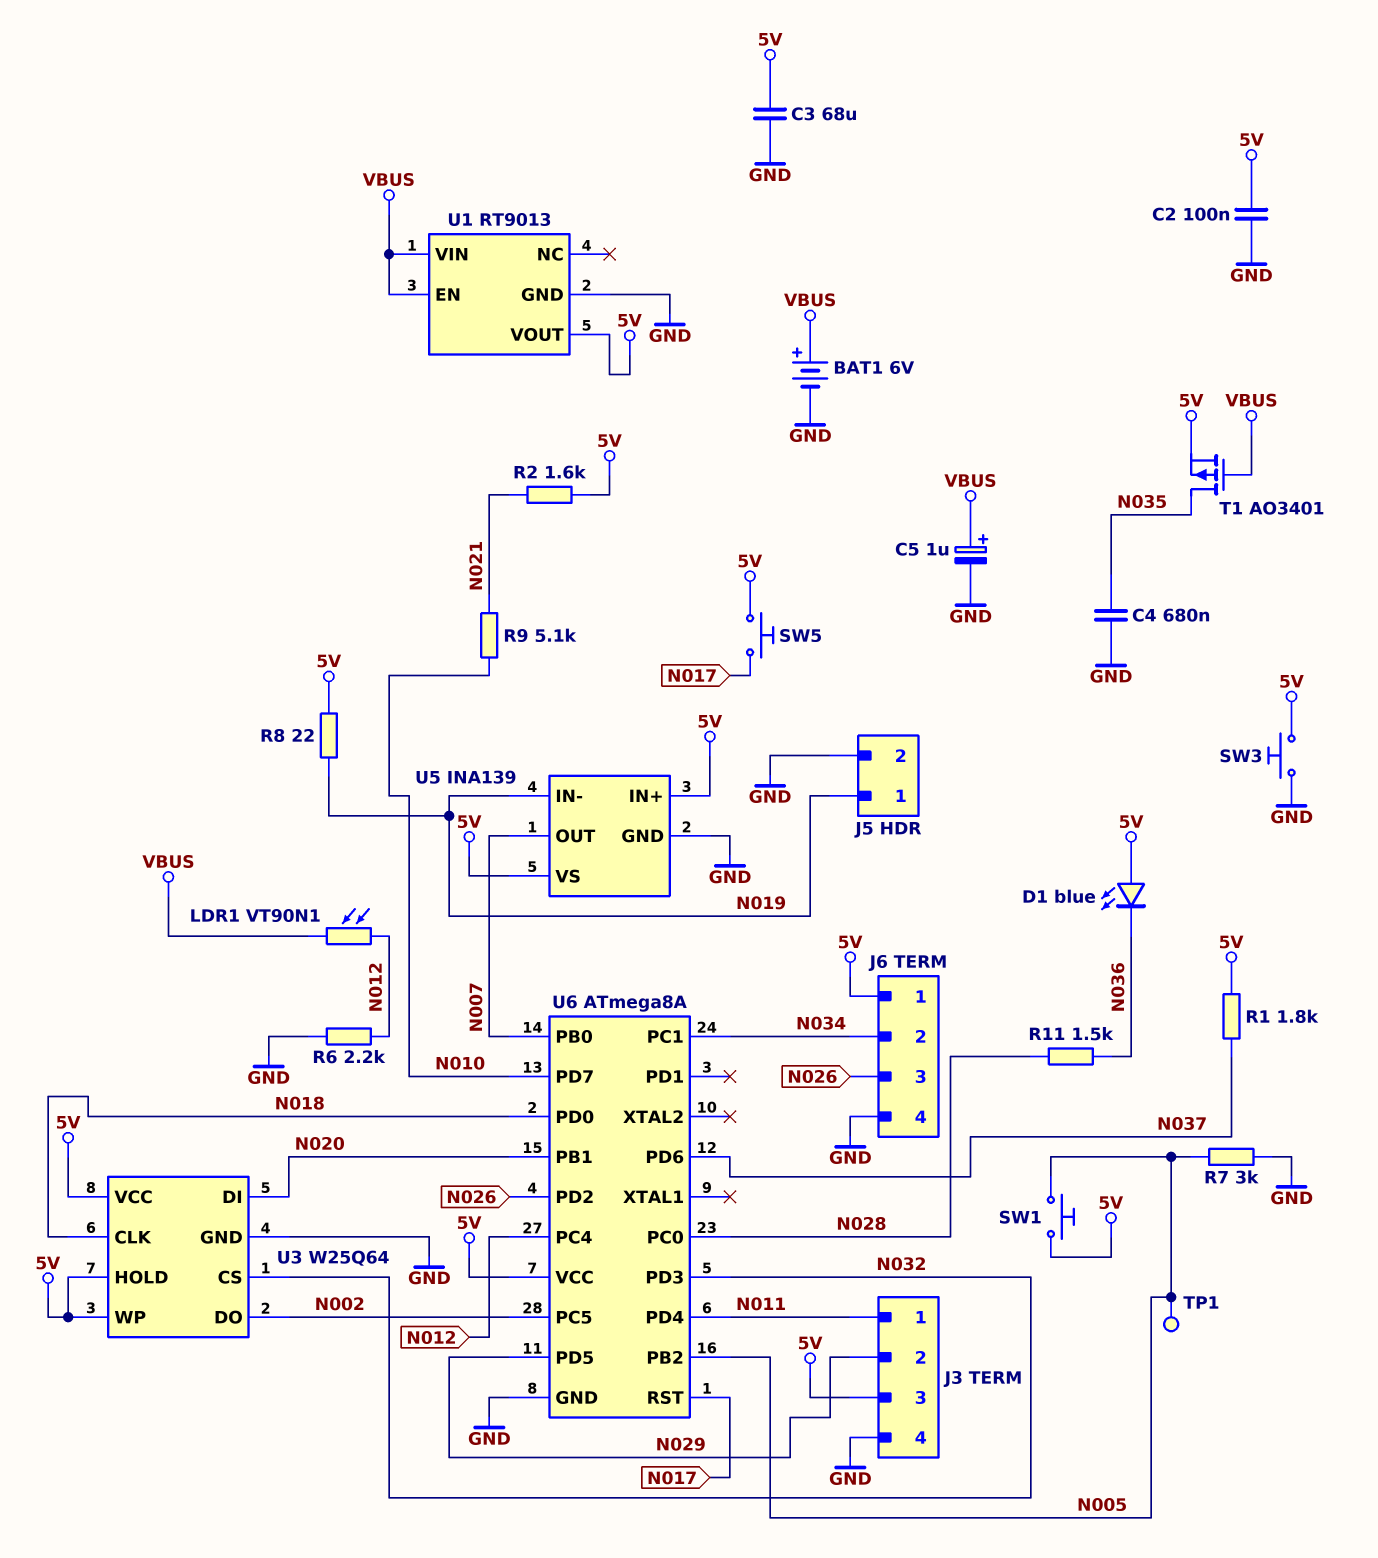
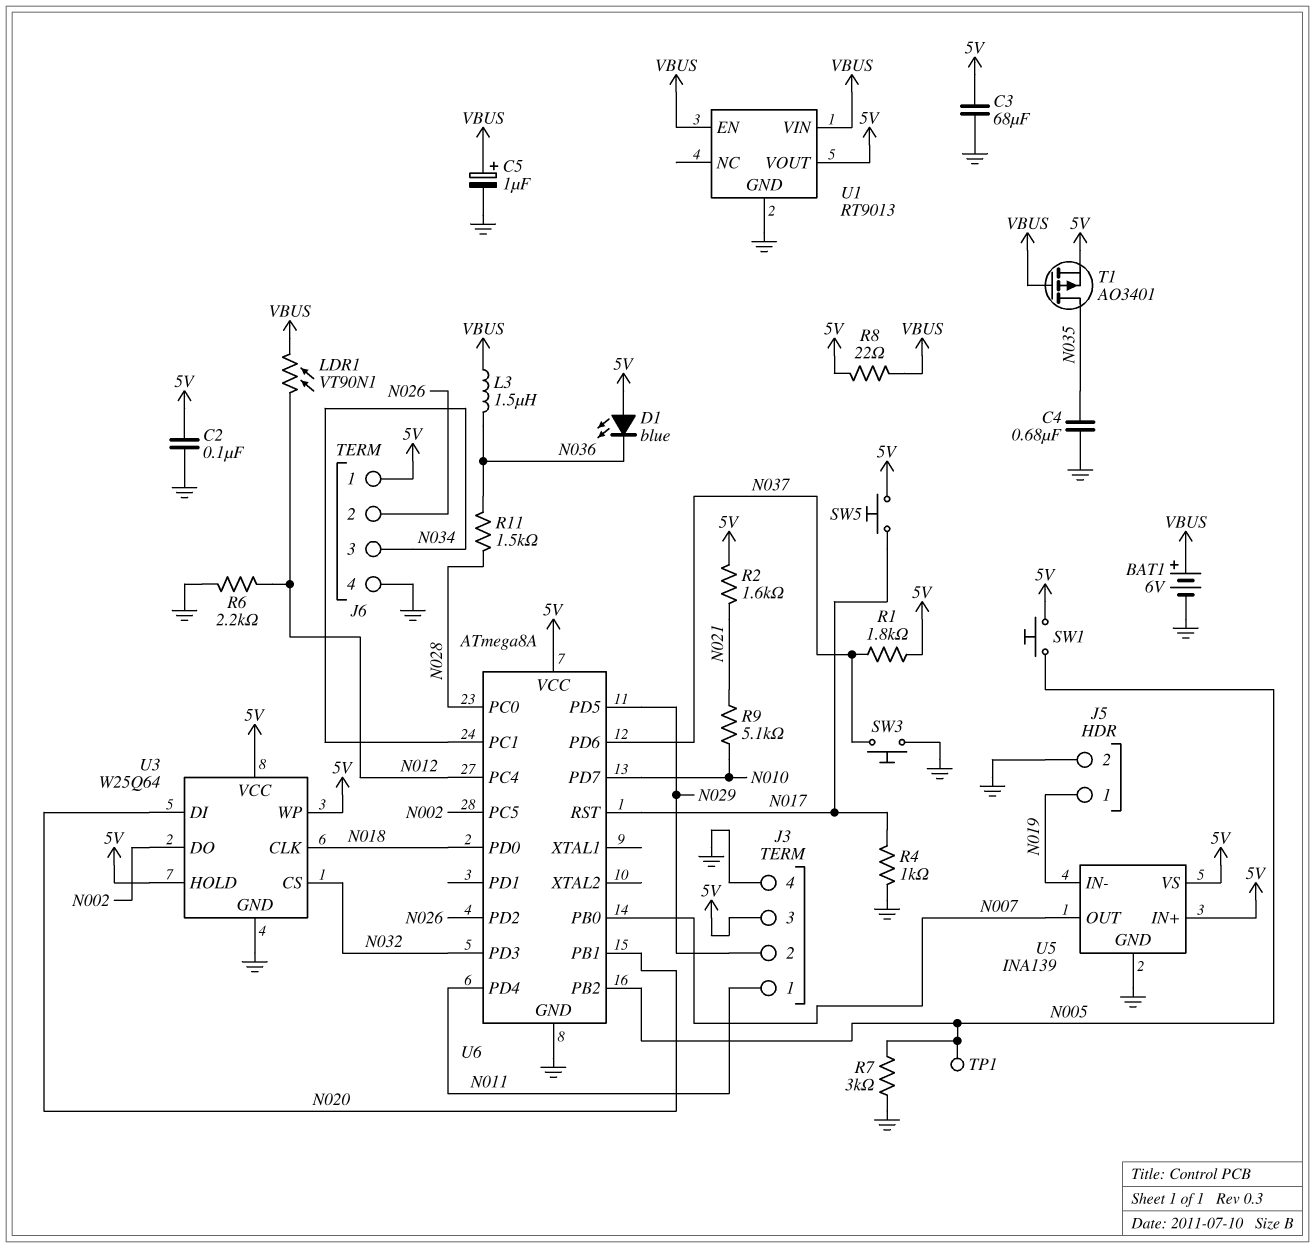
J6 pin 2: N034 -> N026
J6 pin 3: N026 -> N034
L3: none -> 1.5uH (N036, VBUS)
R4: none -> 1k (GND, N017)
R8: 22 (5V, N019) -> 22 (5V, VBUS)
SW3: button (5V, GND) -> button (GND, N037)

